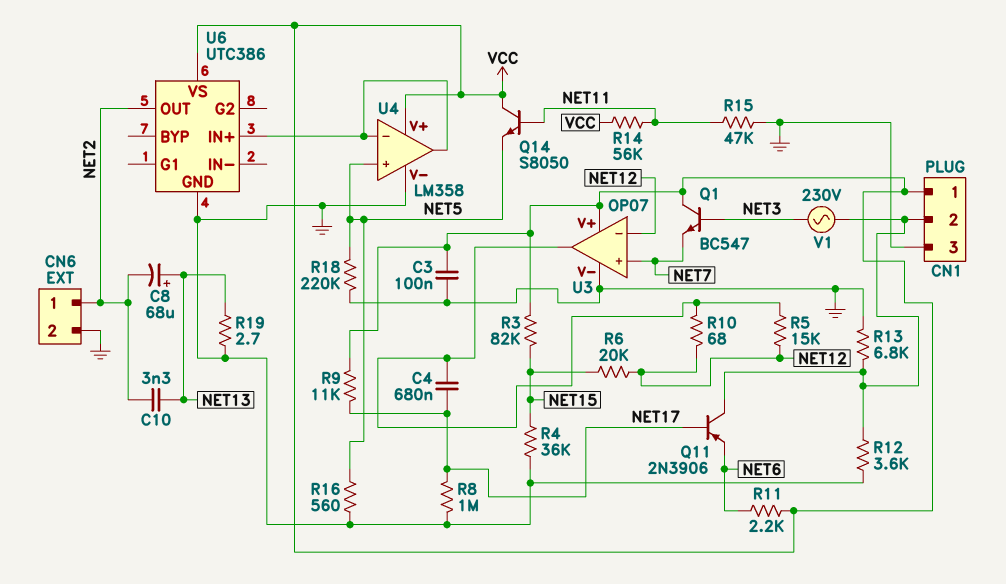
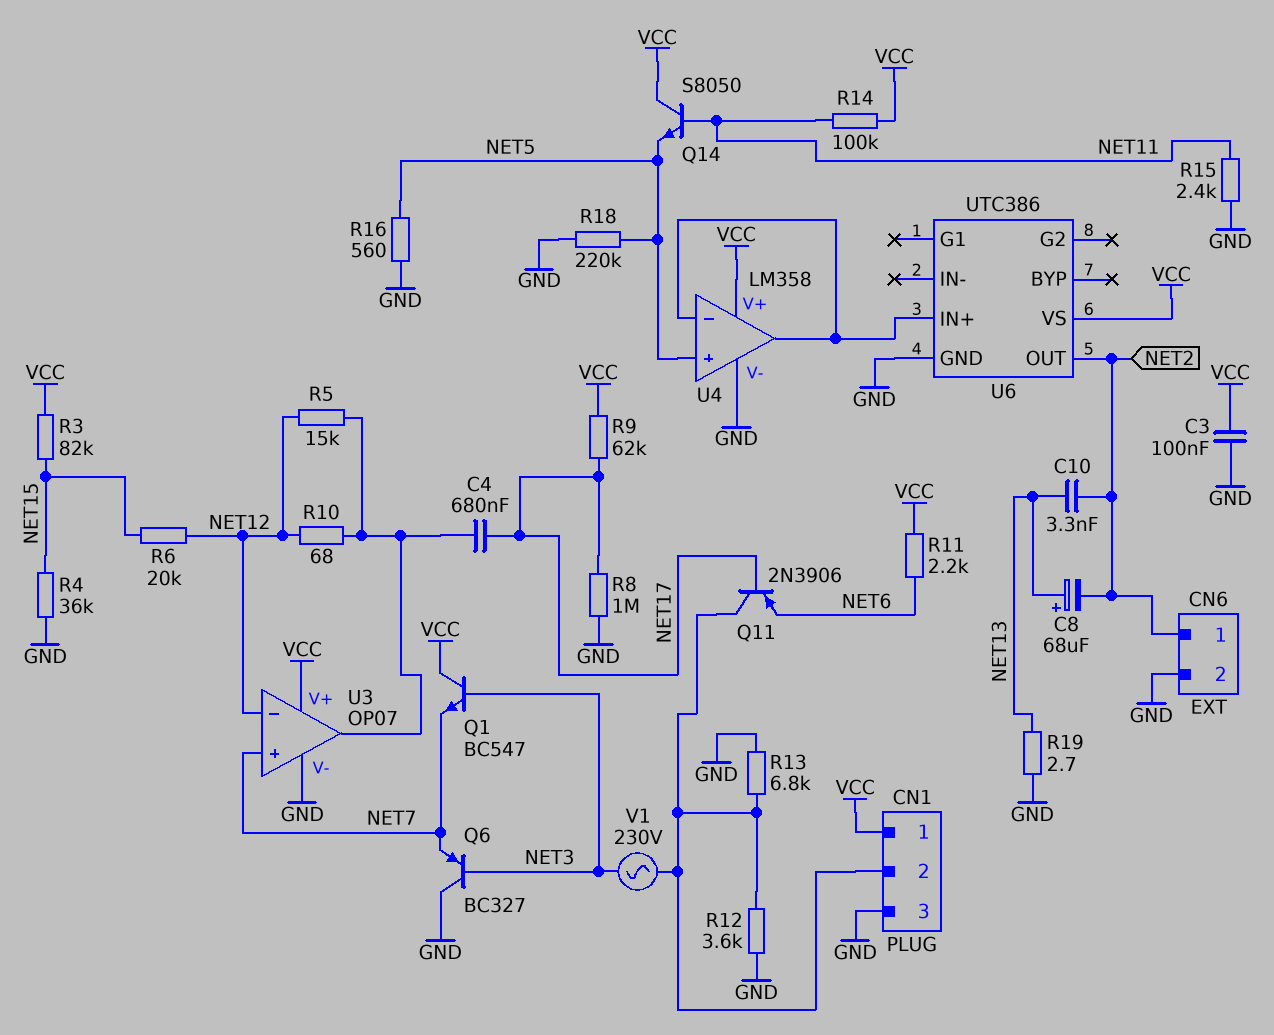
Q6: none -> PNP BC327 (B NET3, C GND, E NET7)
R9: 11k (NET17, VCC) -> 62k (NET17, VCC)
R14: 56k (NET11, VCC) -> 100k (NET11, VCC)
R15: 47k (GND, NET11) -> 2.4k (GND, NET11)

